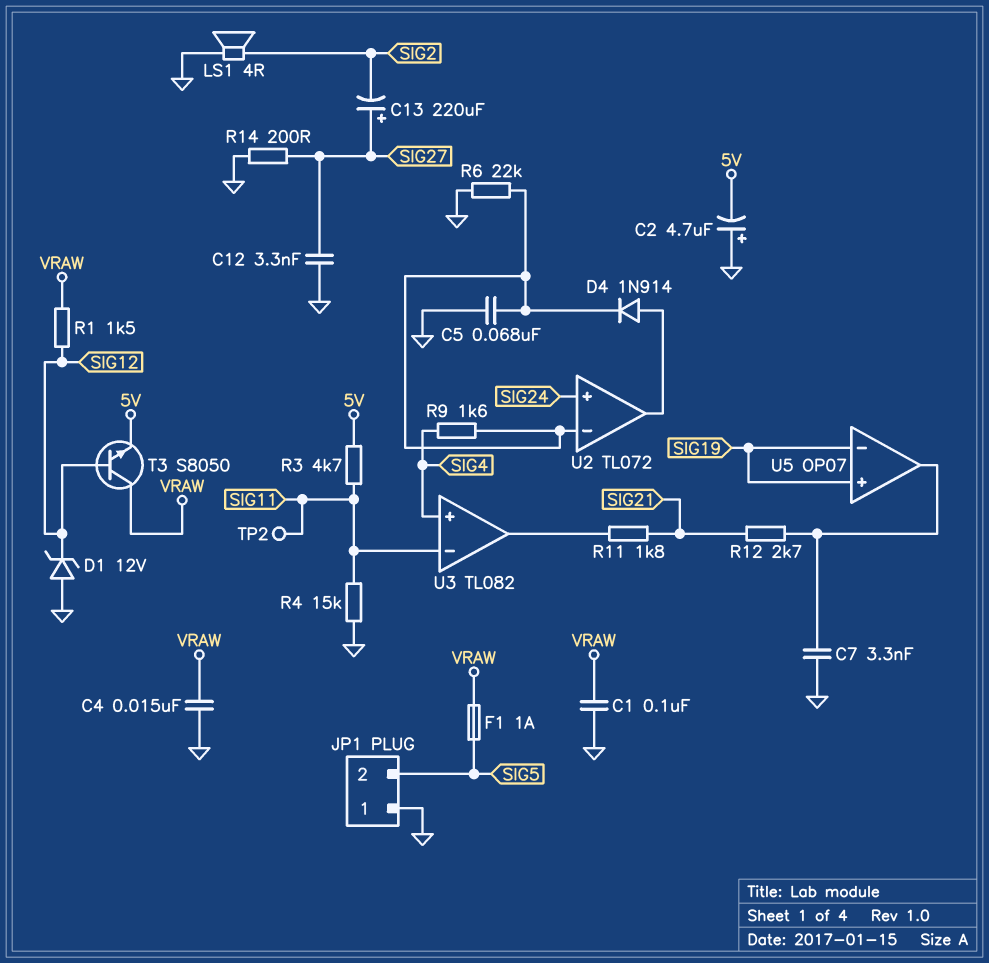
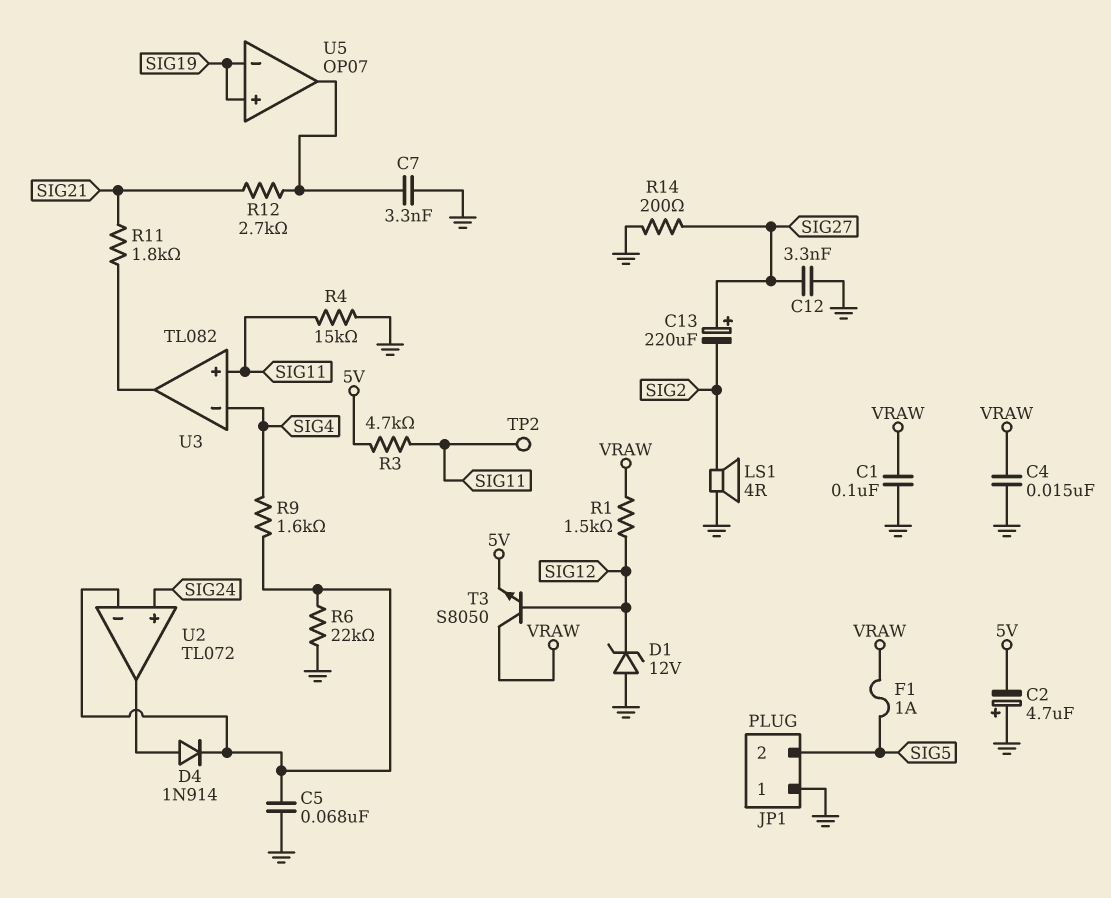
U3 pin in+: SIG4 -> SIG11
U3 pin in-: SIG11 -> SIG4

